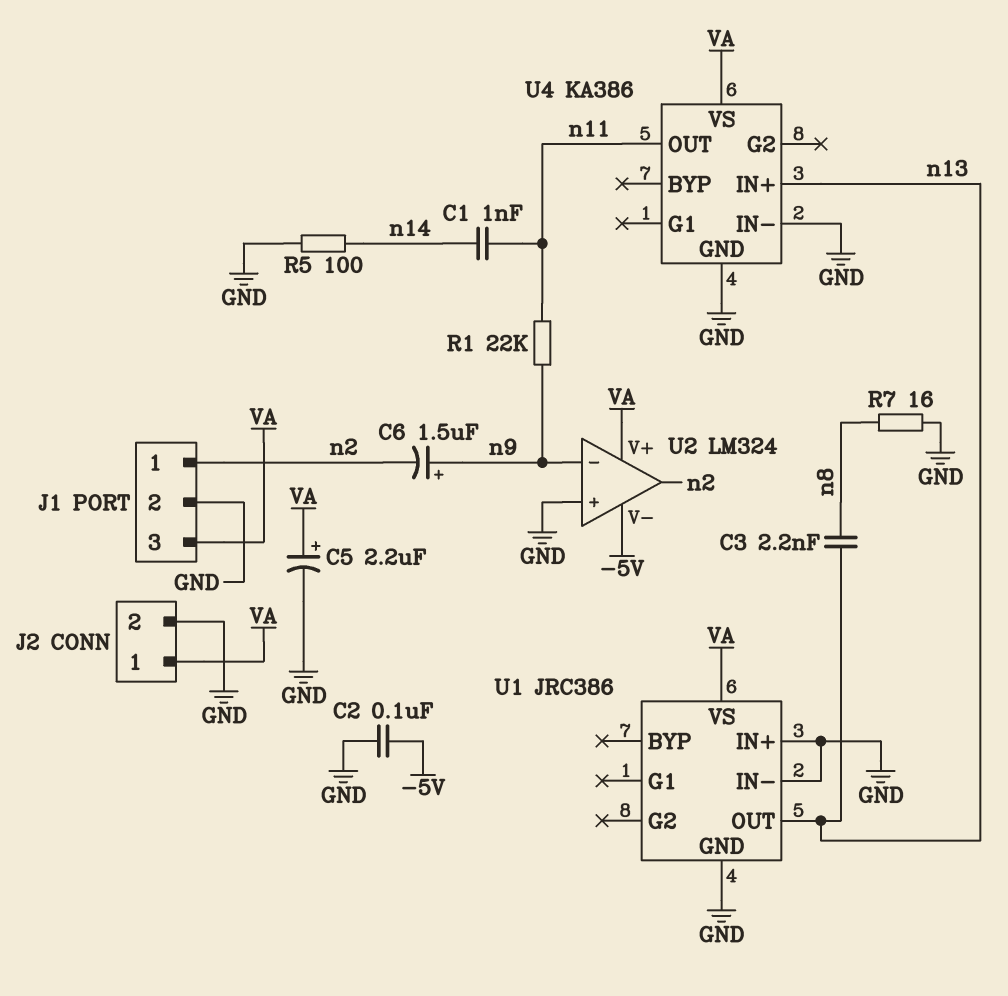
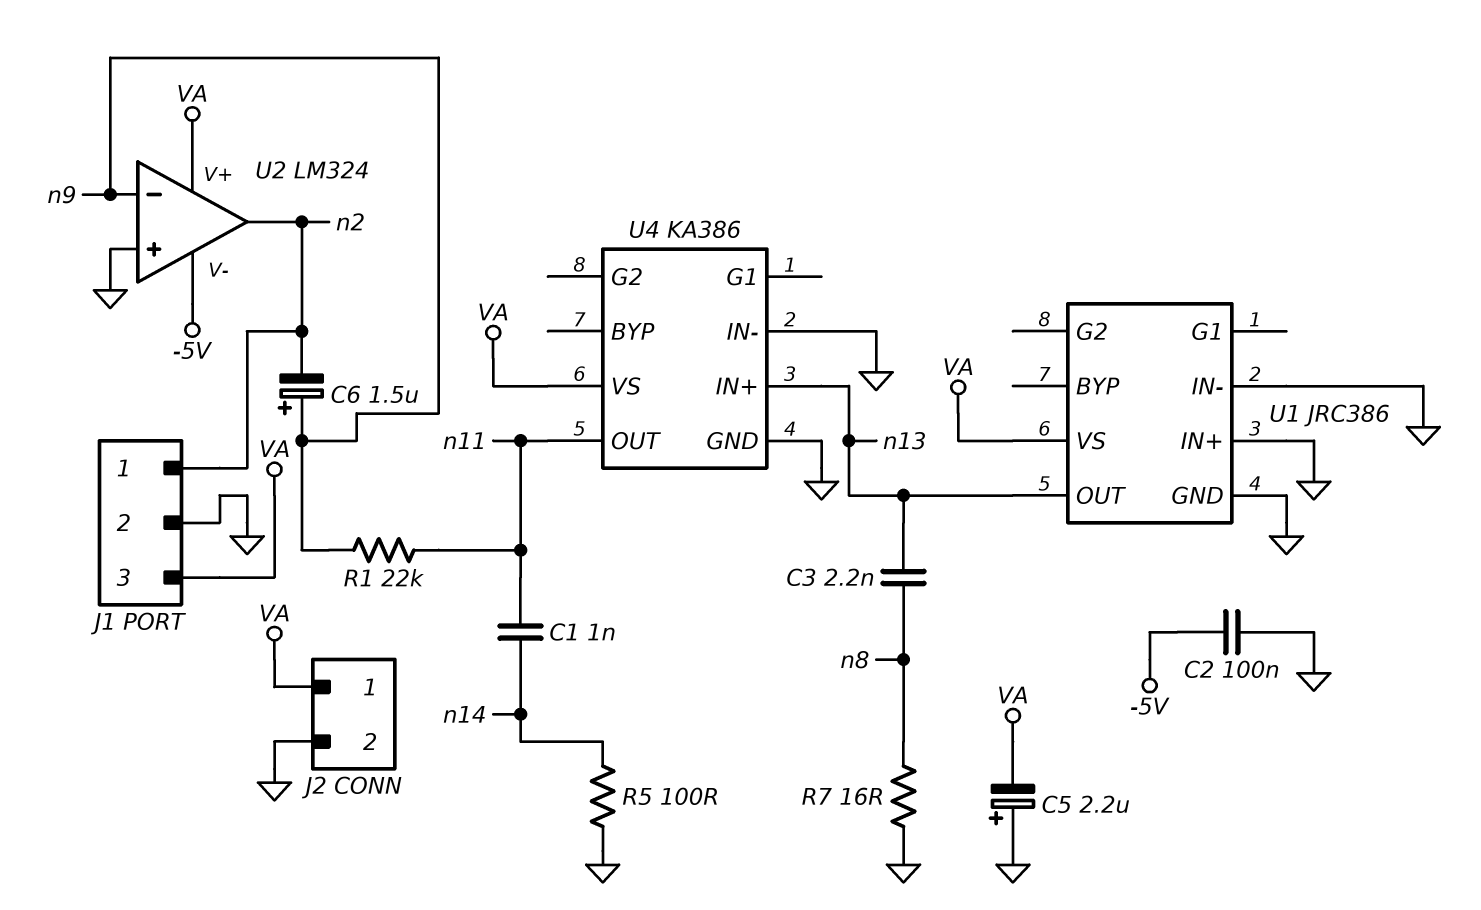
C5: 2.2uF (plus VA, minus GND) -> 2.2uF (plus GND, minus VA)

